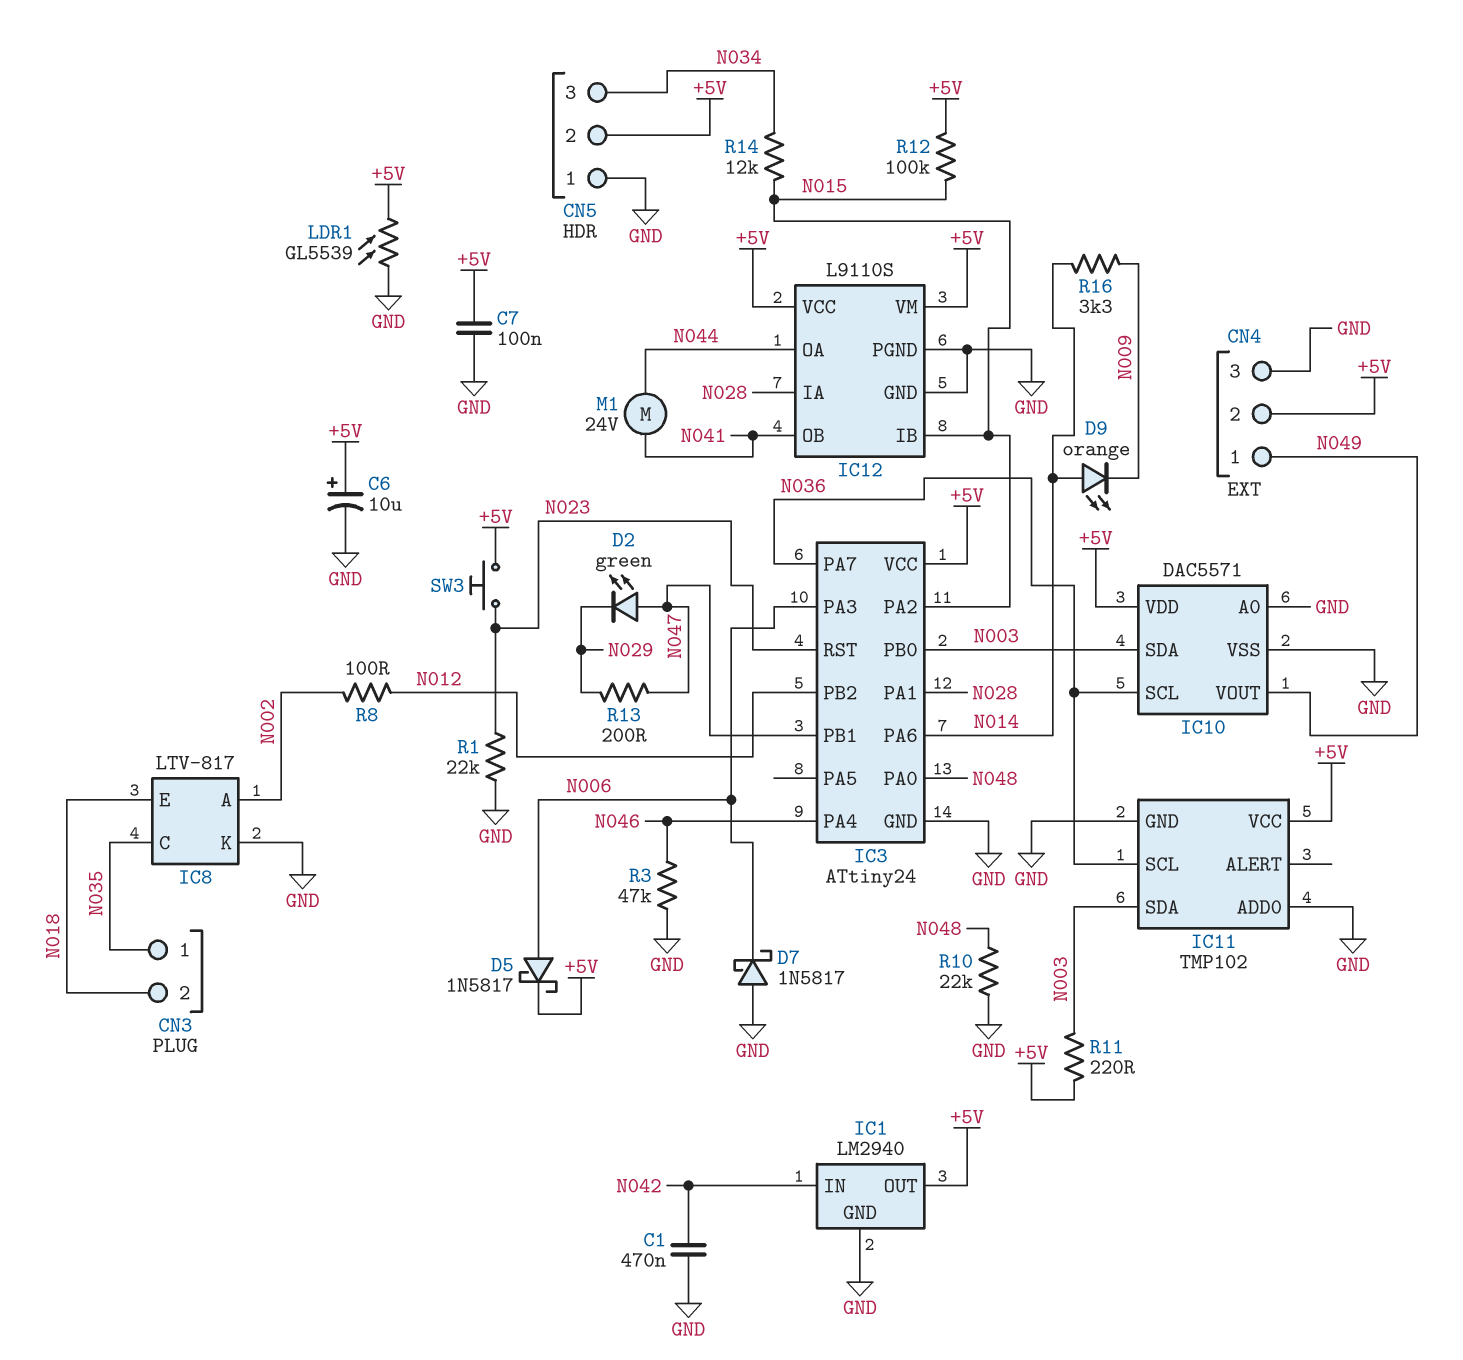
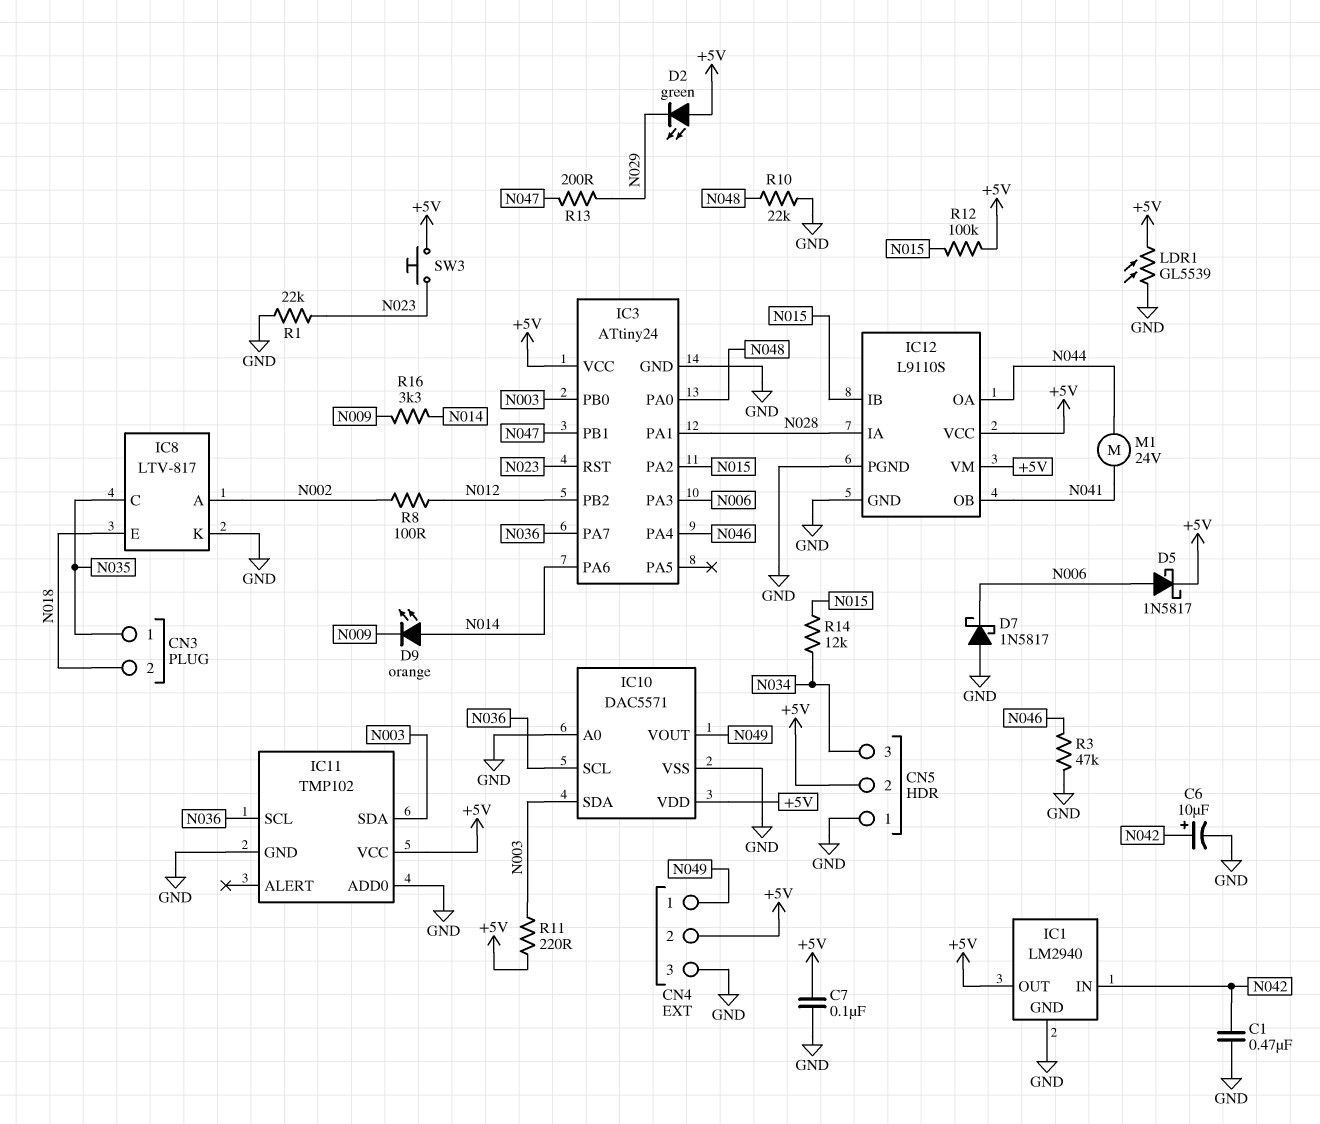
C6: 10uF (plus +5V, minus GND) -> 10uF (plus N042, minus GND)
D2: LED green (A N047, K N029) -> LED green (A +5V, K N029)

